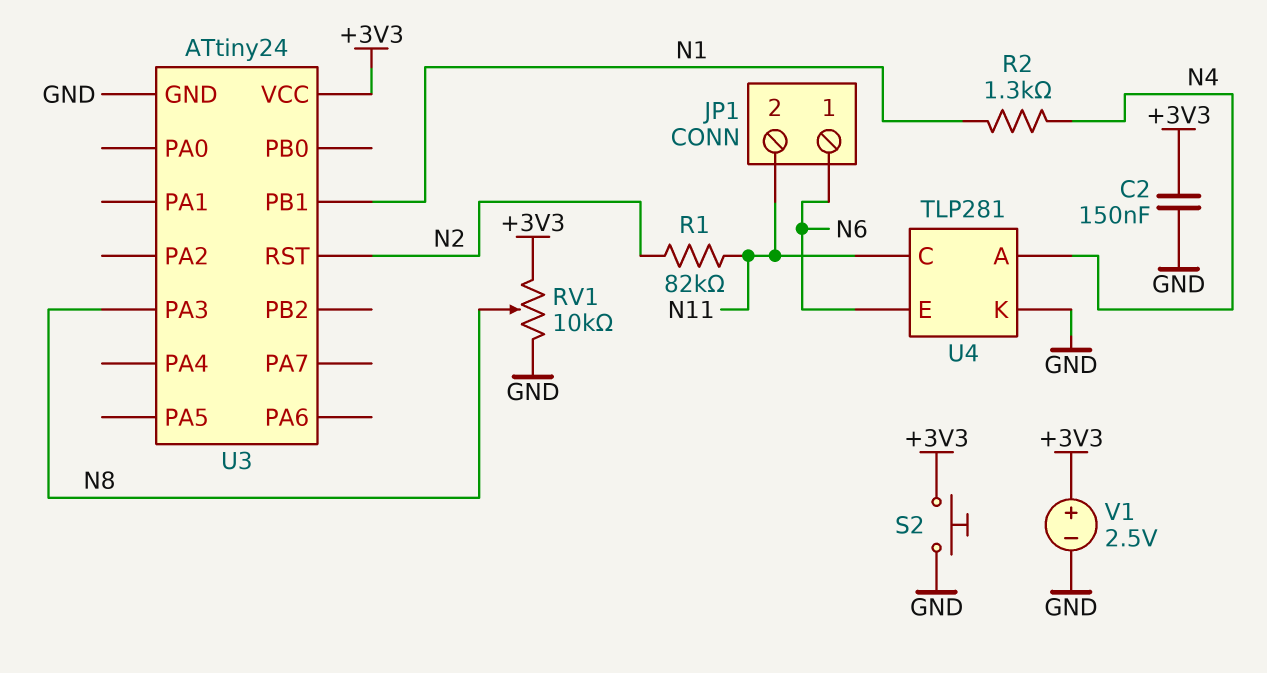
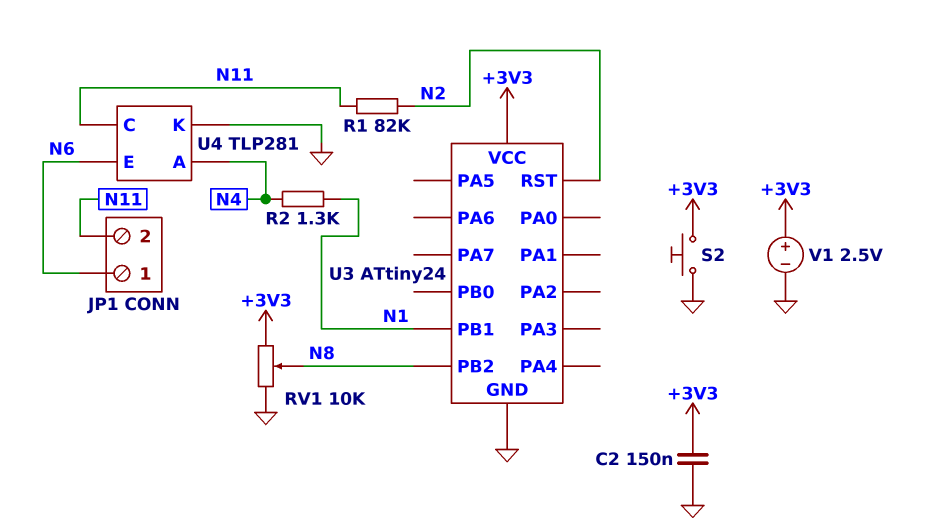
U3 pin PA3: N8 -> none
U3 pin PB2: none -> N8

